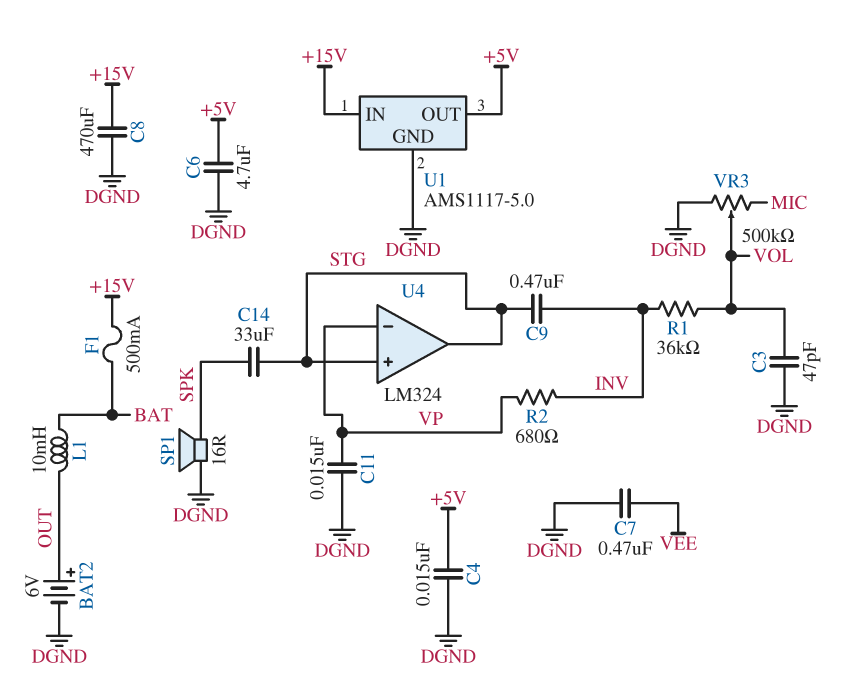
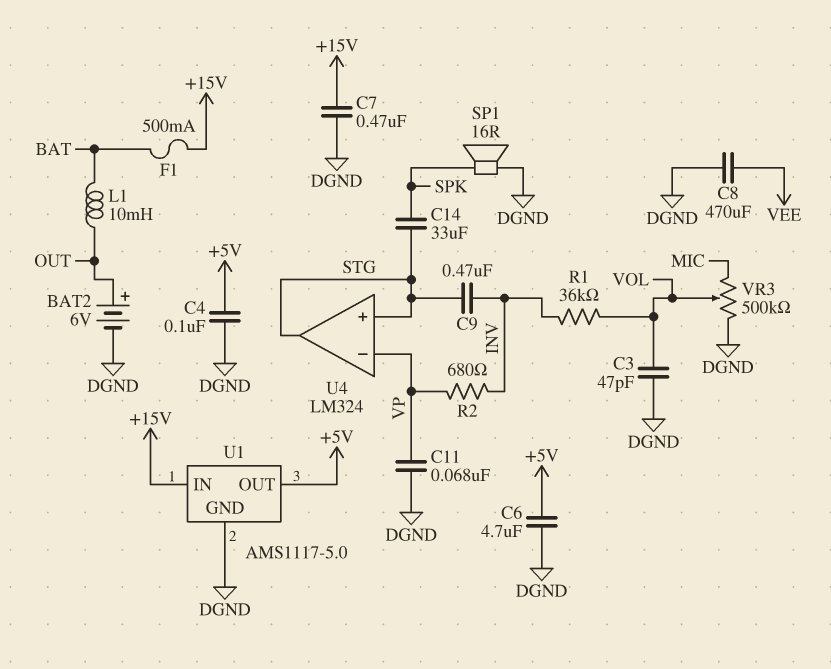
C4: 15nF (+5V, DGND) -> 100nF (+5V, DGND)
C7: 470nF (DGND, VEE) -> 470nF (+15V, DGND)
C8: 470uF (+15V, DGND) -> 470uF (DGND, VEE)
C11: 15nF (DGND, VP) -> 68nF (DGND, VP)

